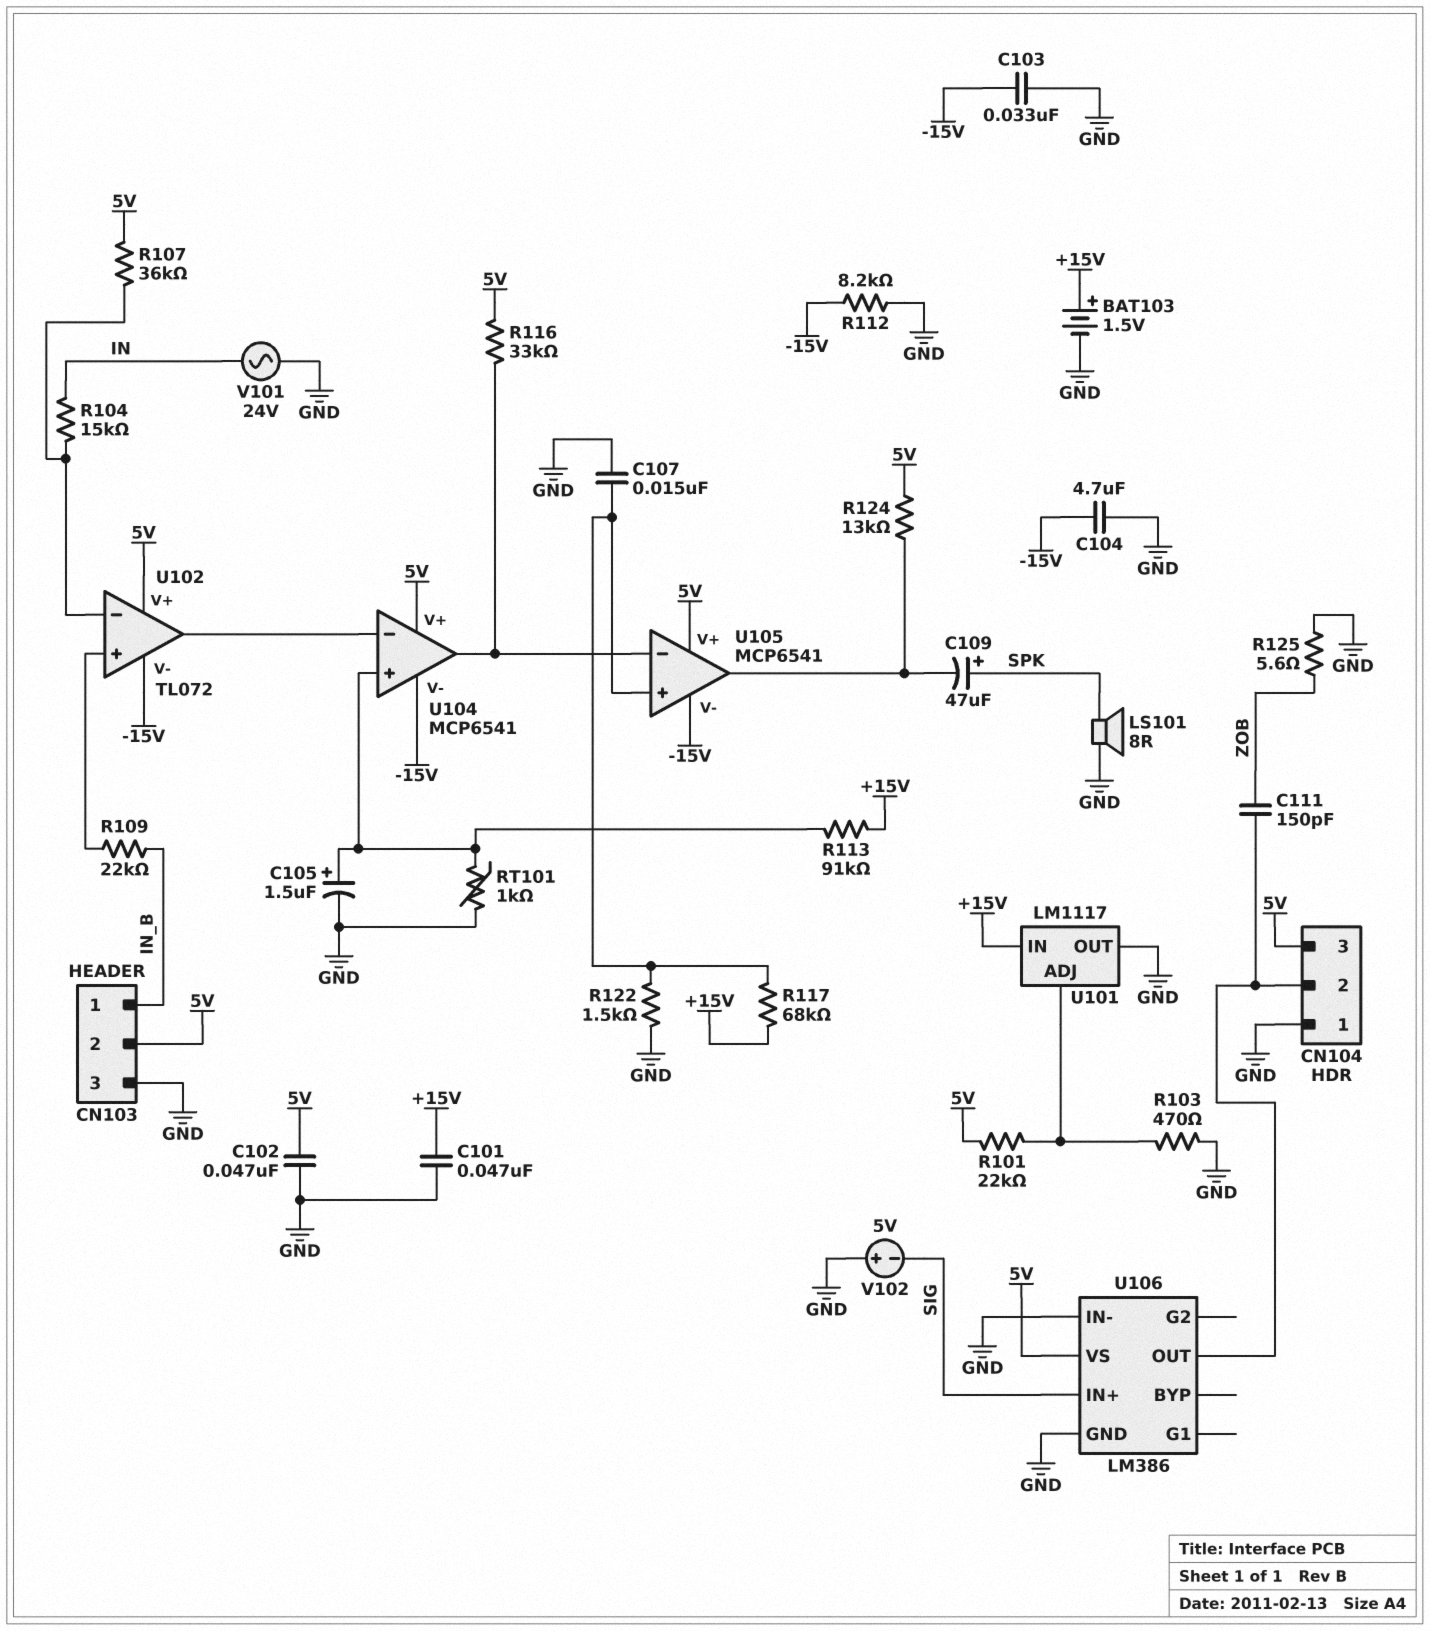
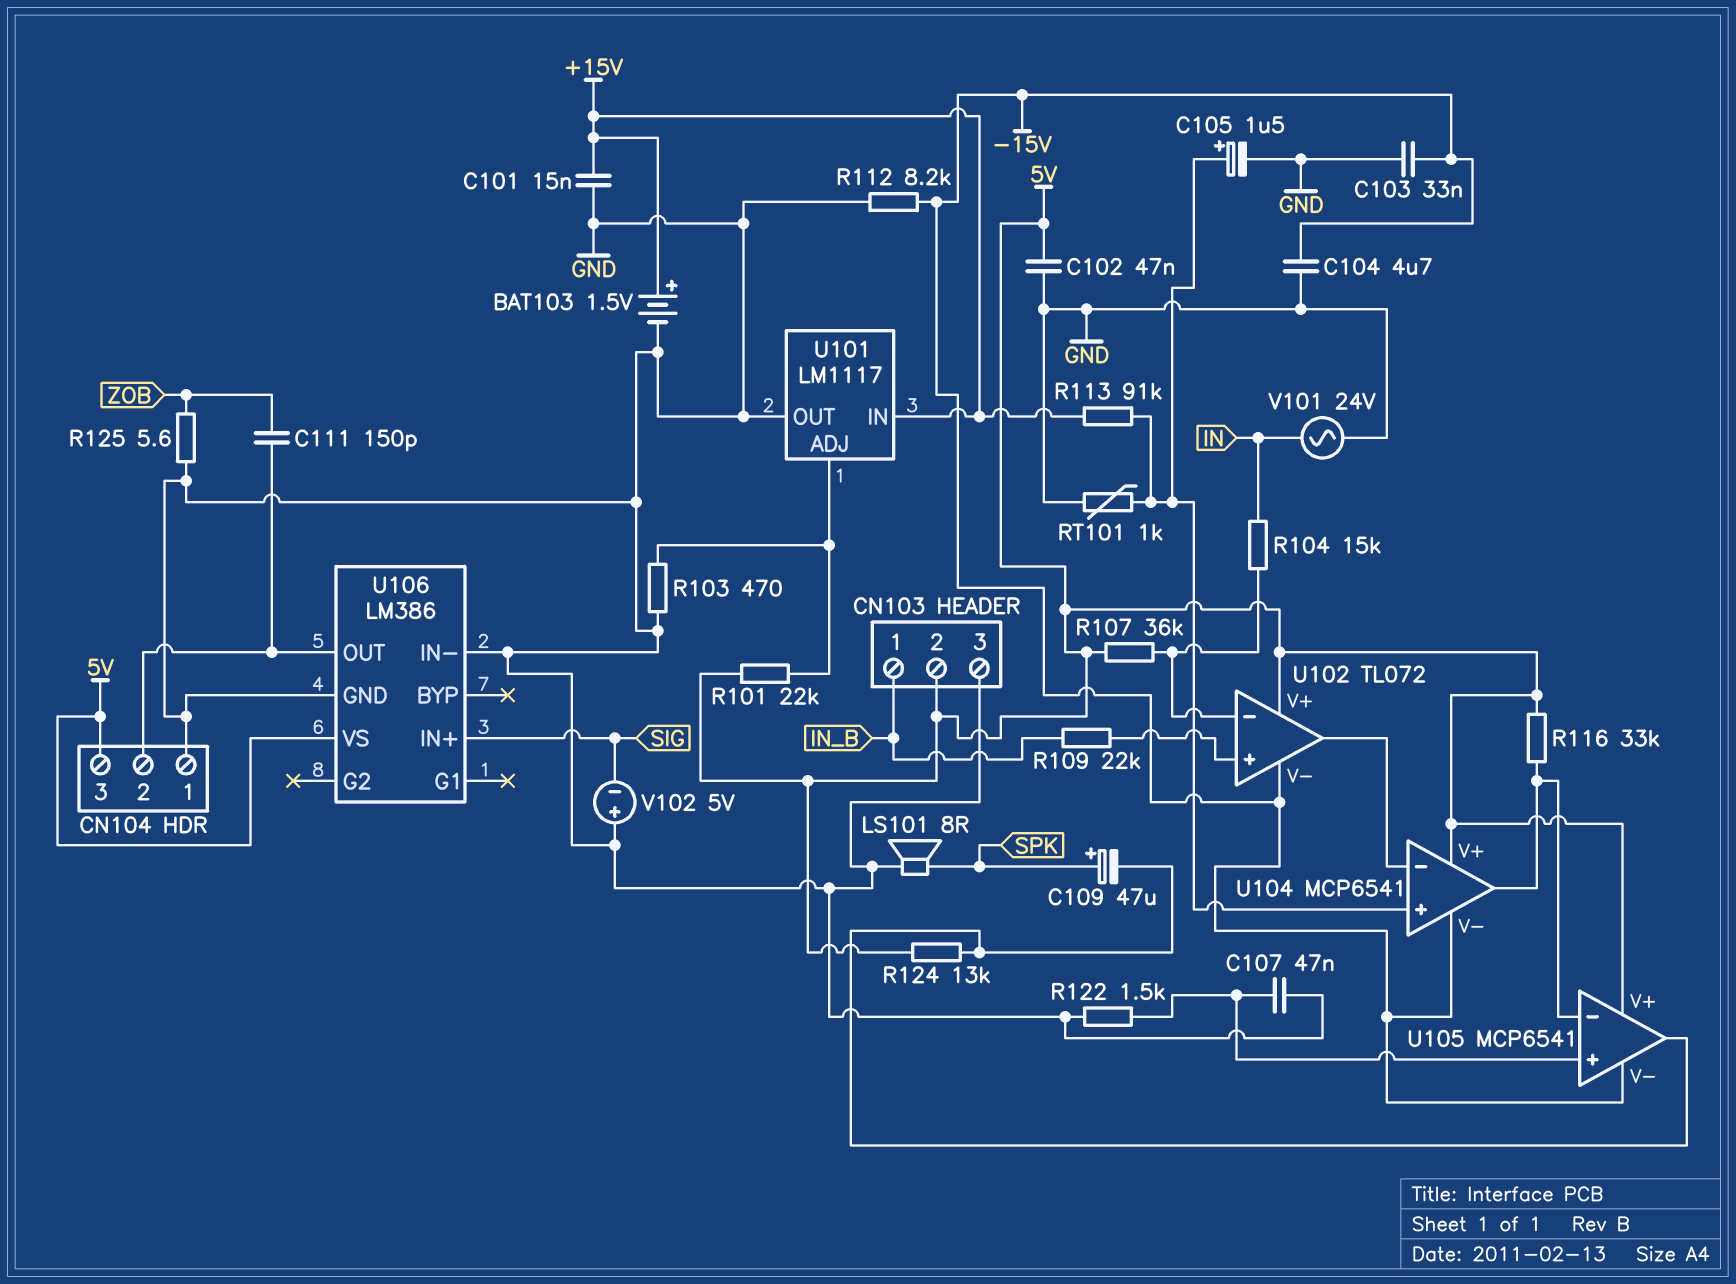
C101: 47nF (+15V, GND) -> 15nF (+15V, GND)
C107: 15nF (GND, U105/in+) -> 47nF (GND, U105/in+)
R117: 68k (+15V, U105/in+) -> none

